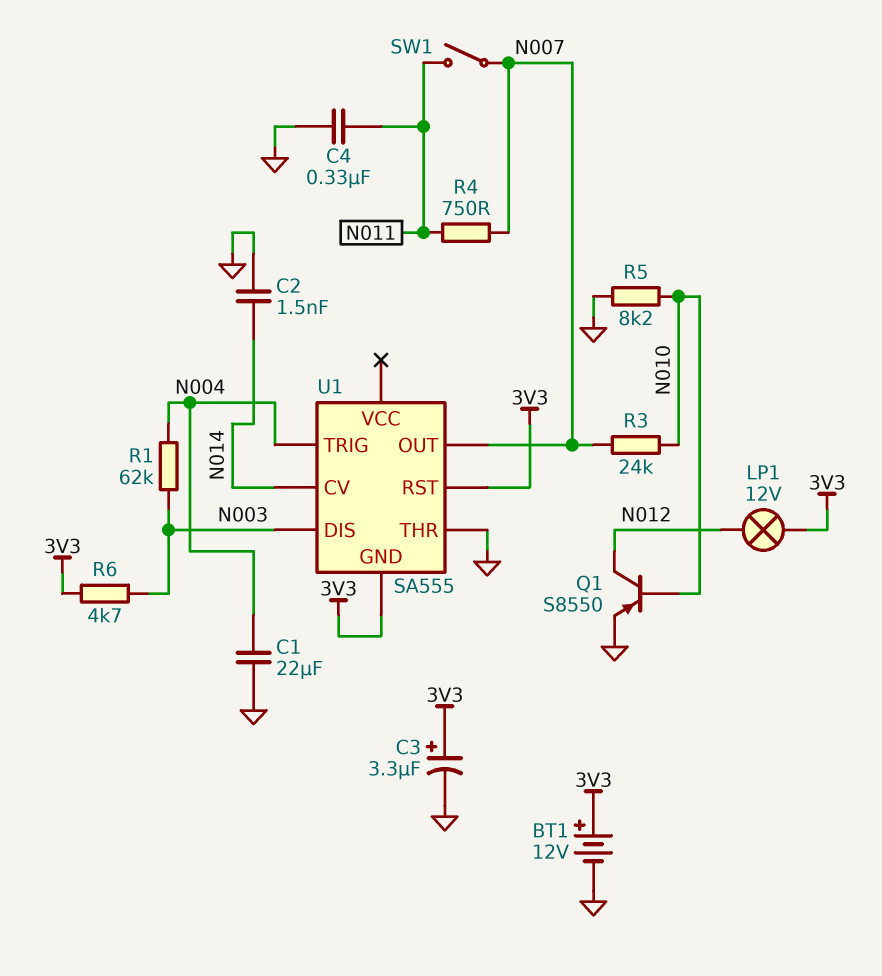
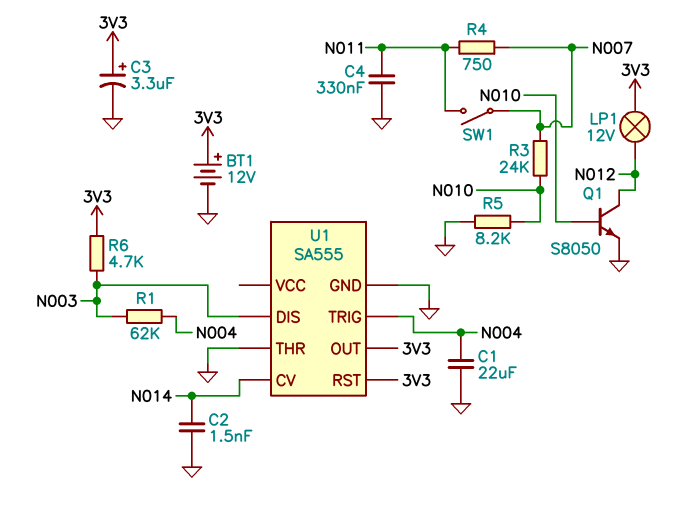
Q1: PNP S8550 (B N010, C N012, E GND) -> NPN S8050 (B N010, C N012, E GND)
U1 pin GND: 3V3 -> GND
U1 pin OUT: N007 -> 3V3

